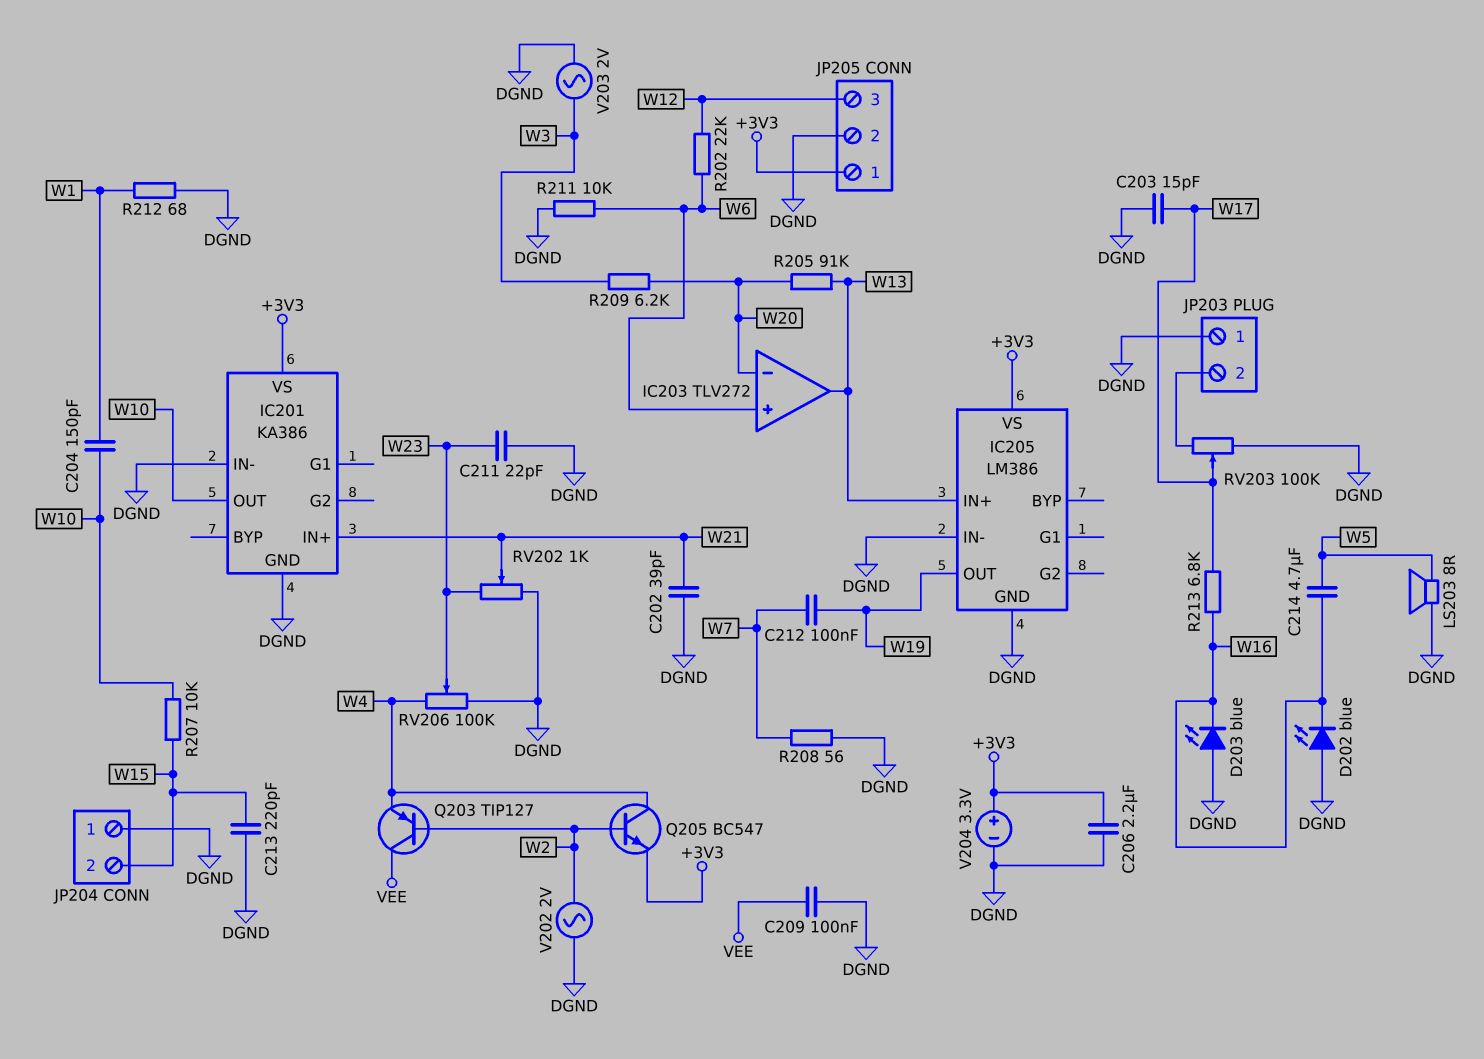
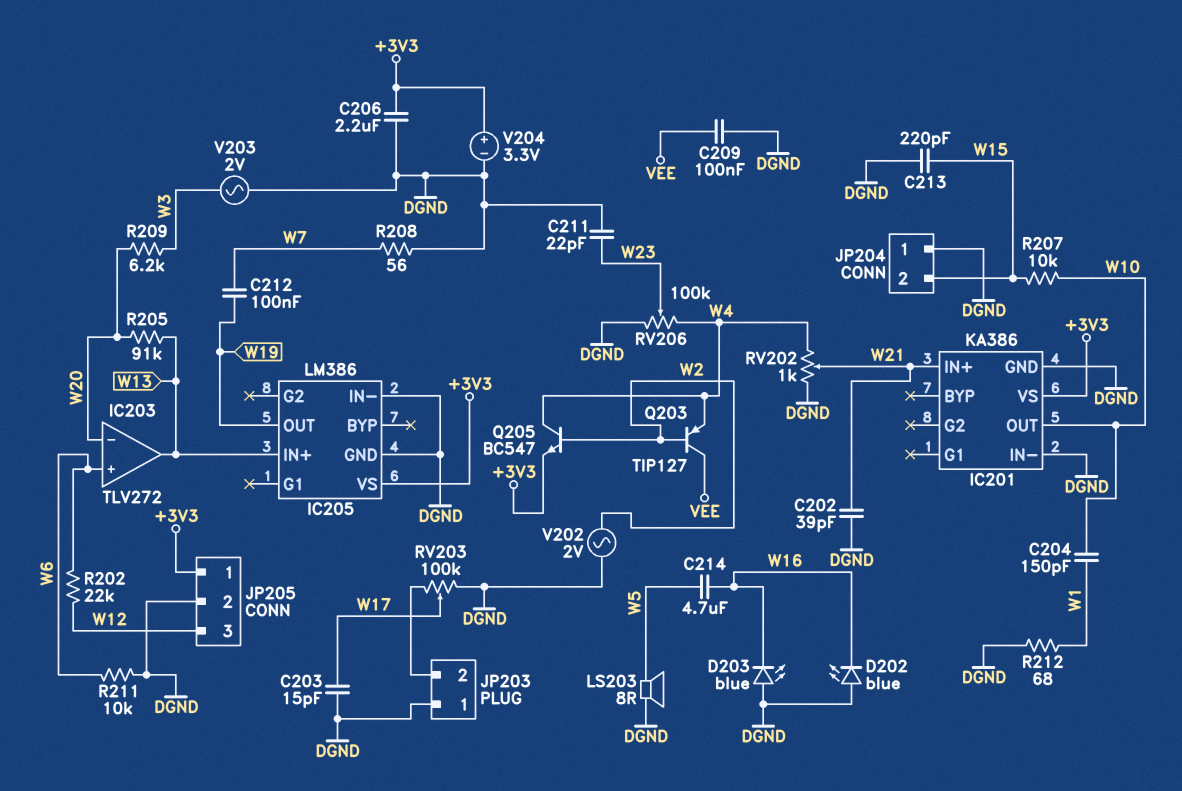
R213: 6.8k (W16, W17) -> none
RV202: 1k (DGND, W23, wiper W21) -> 1k (DGND, W4, wiper W21)

